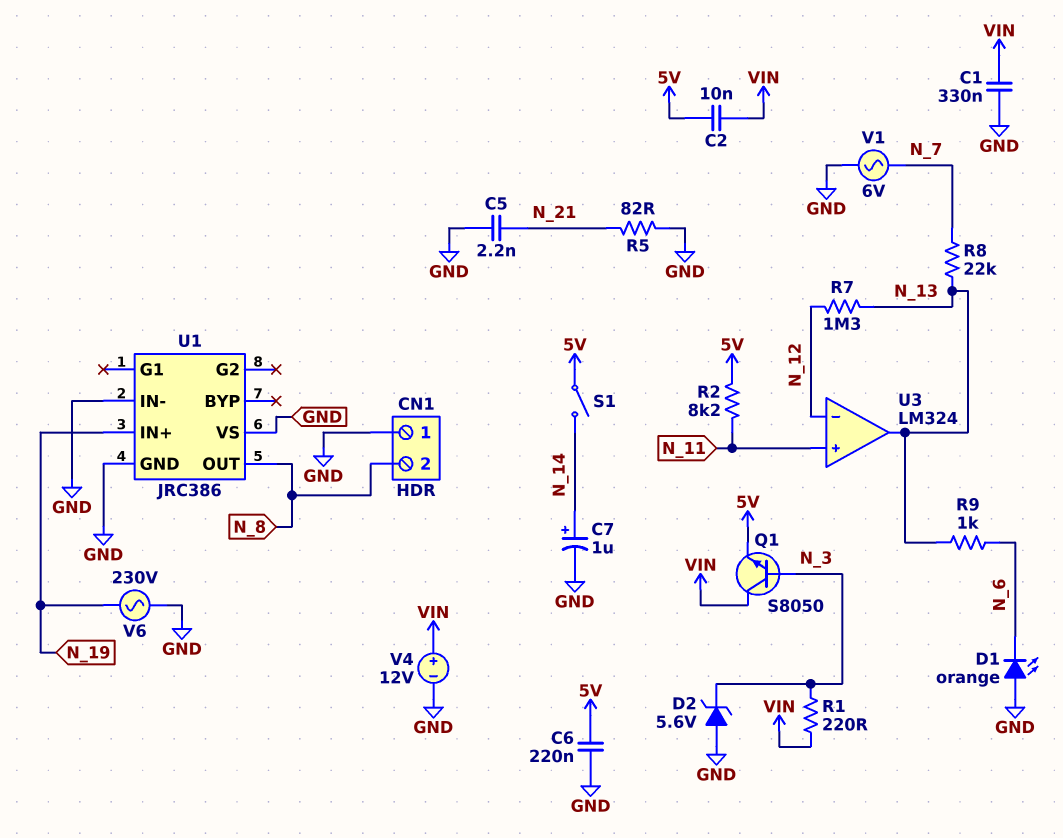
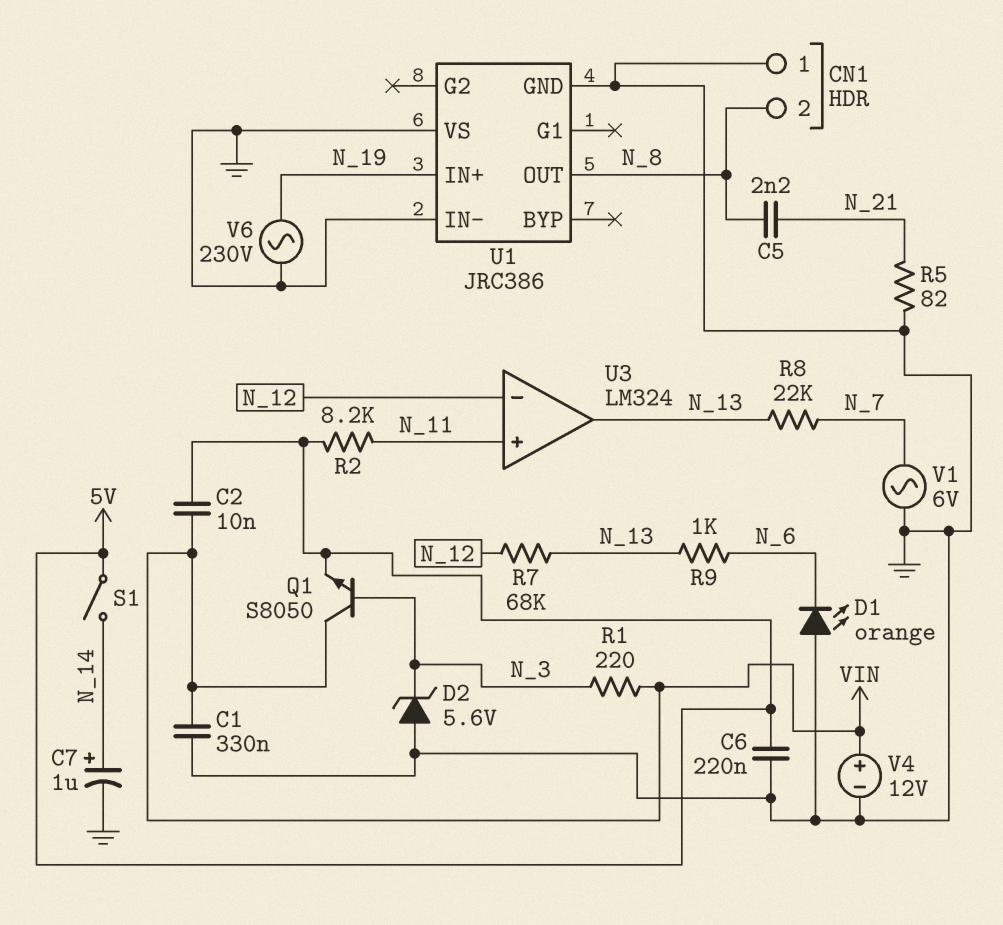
C5: 2.2nF (GND, N_21) -> 2.2nF (N_8, N_21)
R7: 1.3M (N_12, N_13) -> 68k (N_12, N_13)

